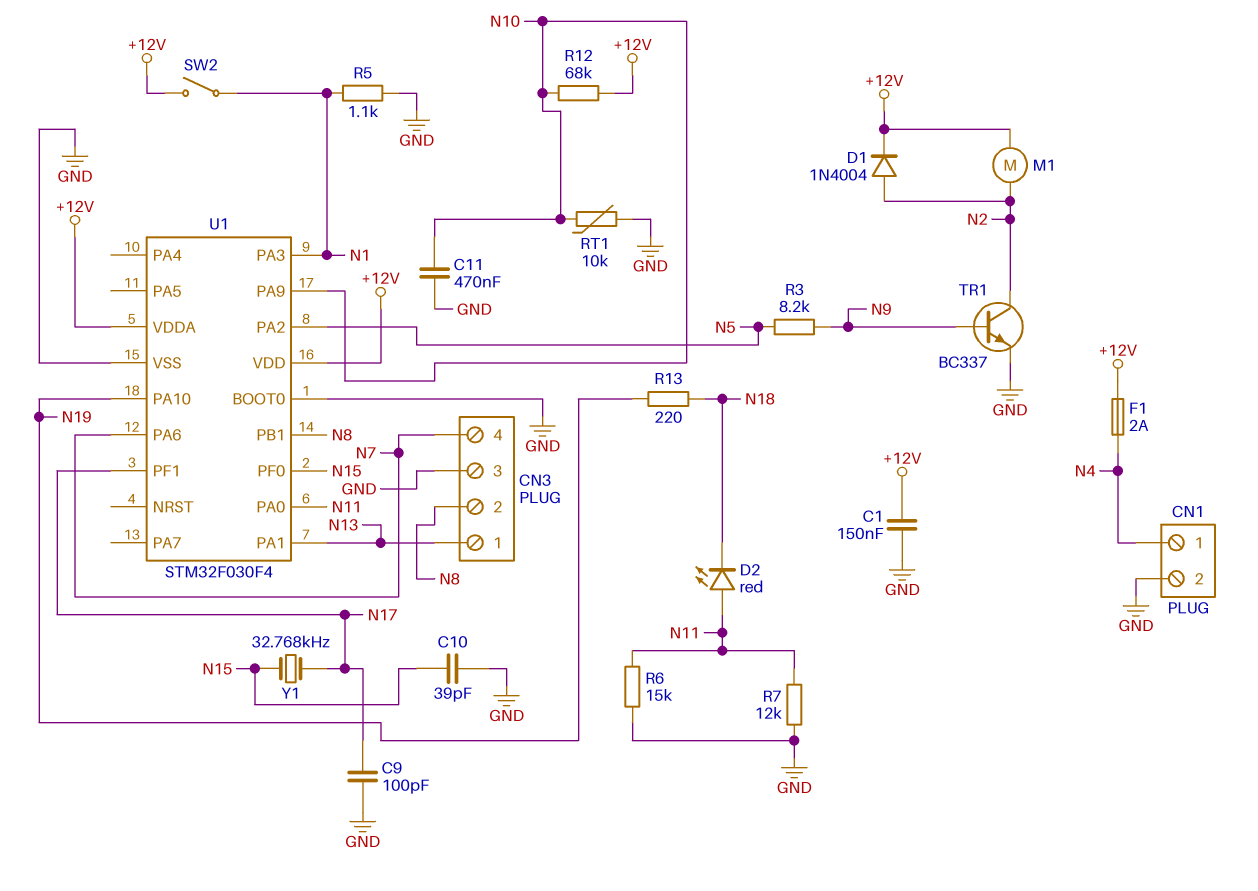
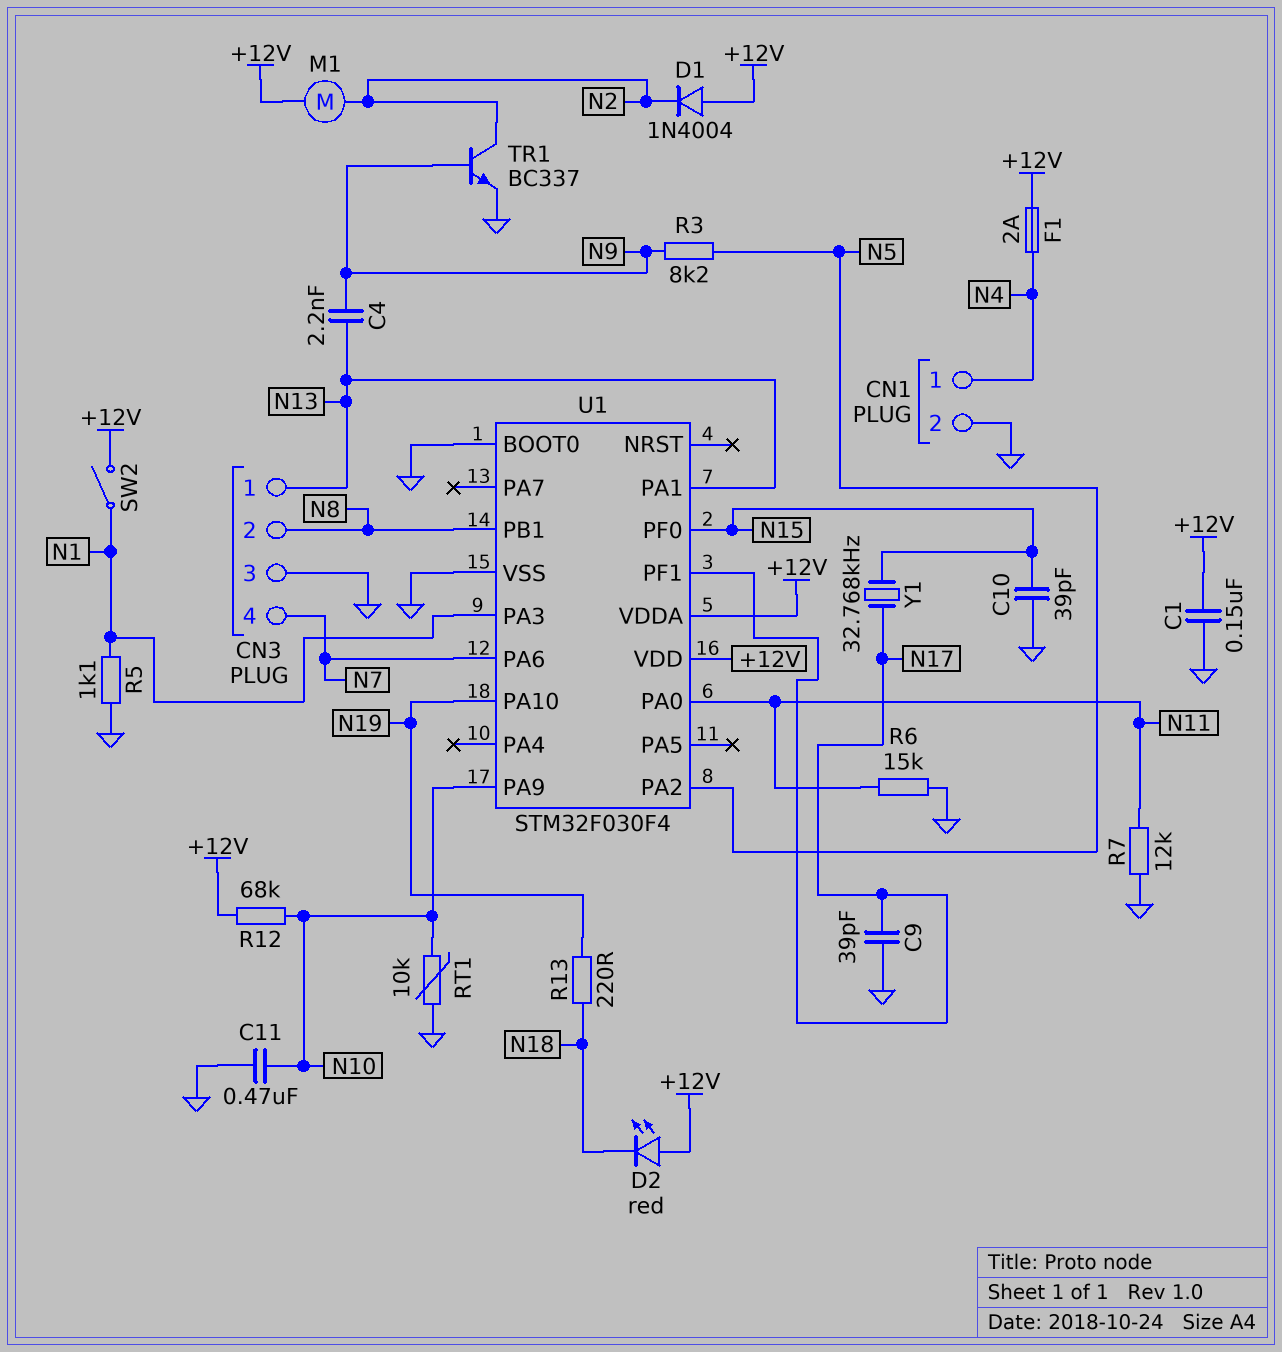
C4: none -> 2.2nF (N9, N13)
C9: 100pF (GND, N17) -> 39pF (GND, N17)
D1: diode 1N4004 (A N2, K +12V) -> diode 1N4004 (A +12V, K N2)
D2: LED red (A N11, K N18) -> LED red (A +12V, K N18)

